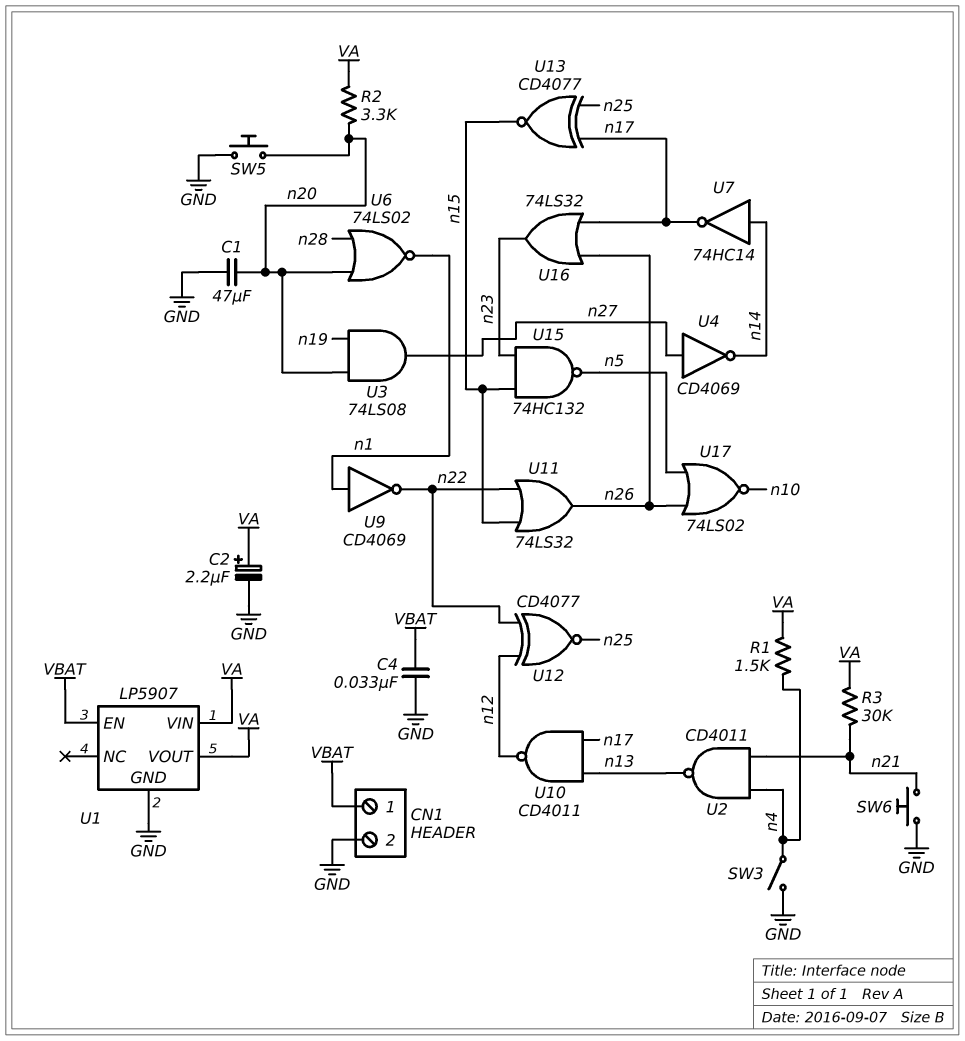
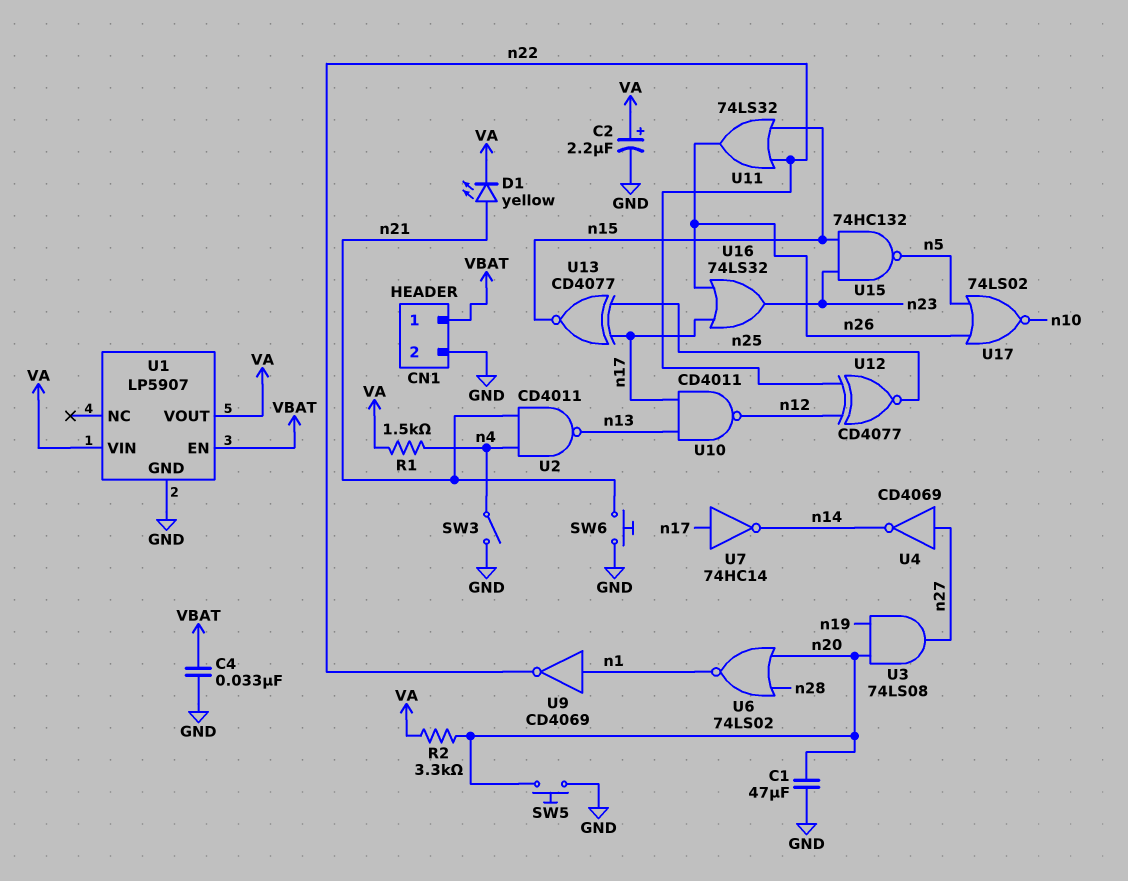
D1: none -> LED yellow (A n21, K VA)
R3: 30k (VA, n21) -> none
U7: NOT 74HC14 (in n14, out n17) -> NOT 74HC14 (in n17, out n14)

